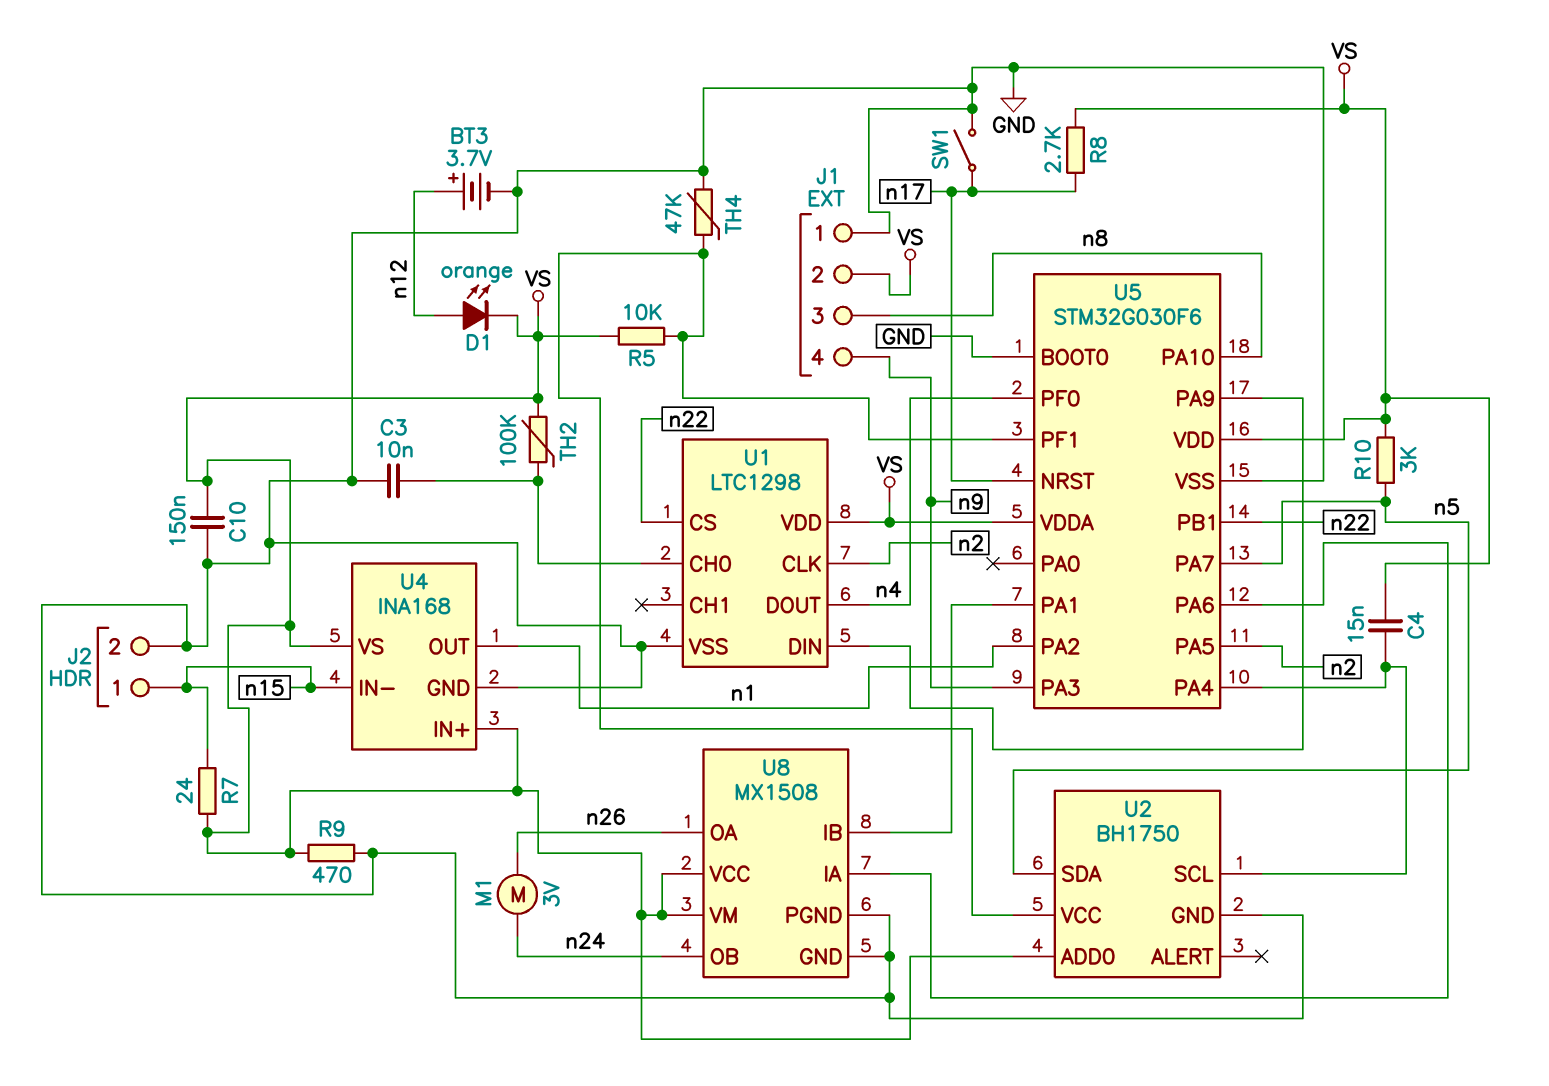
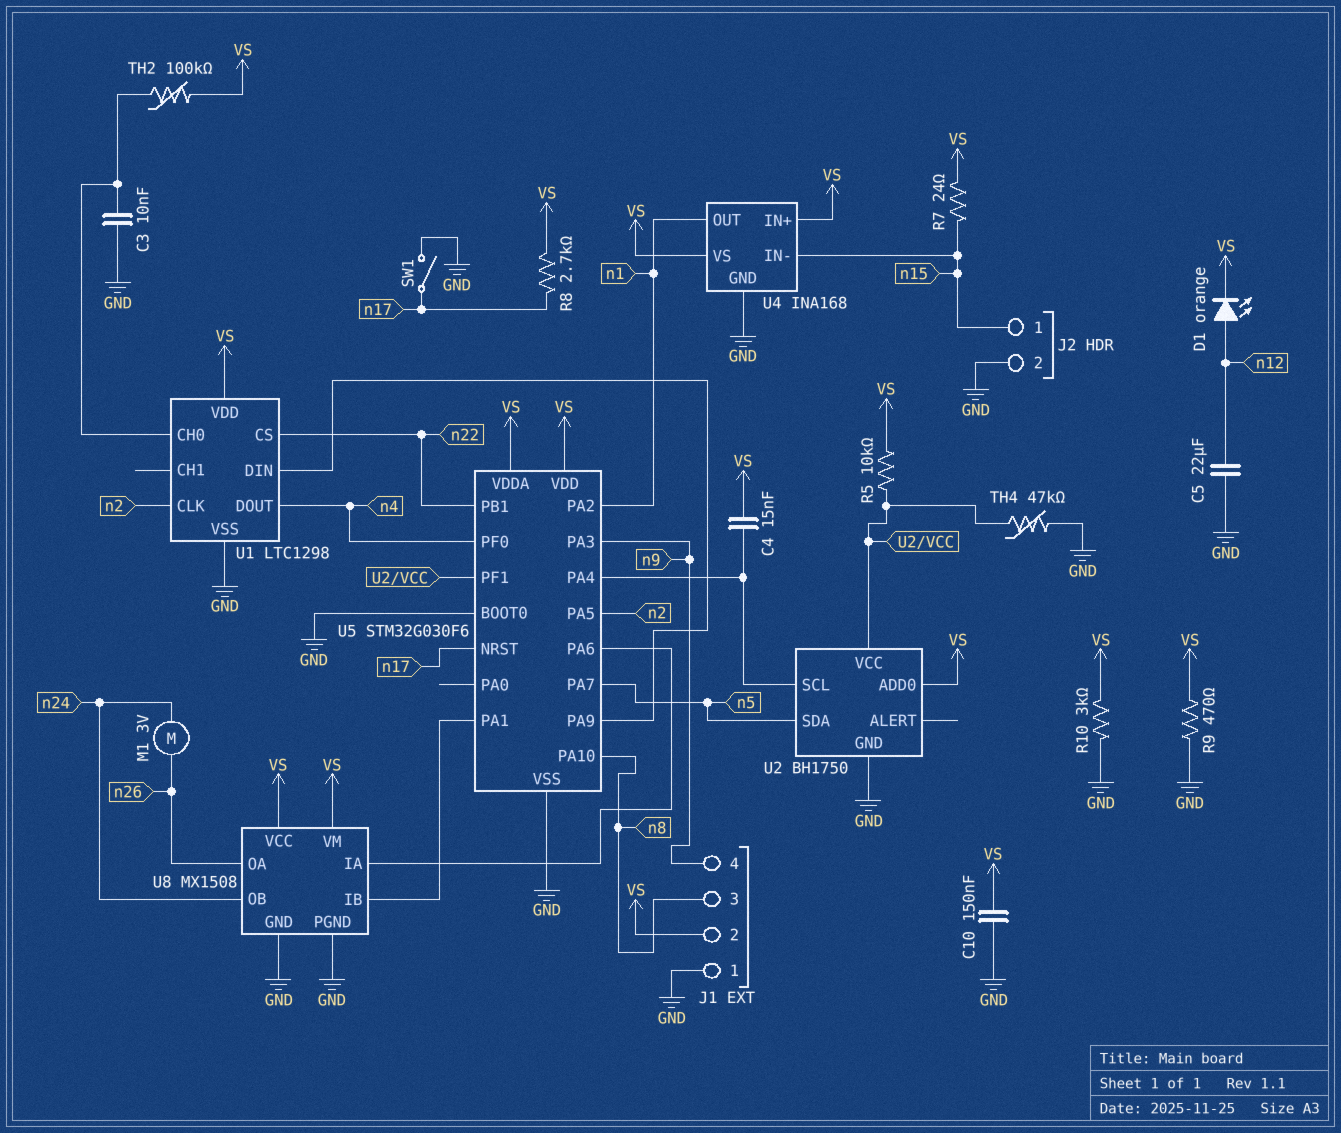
BT3: 3.7V (plus n12, minus GND) -> none
C5: none -> 22uF (GND, n12)
R10: 3k (VS, n5) -> 3k (GND, VS)

